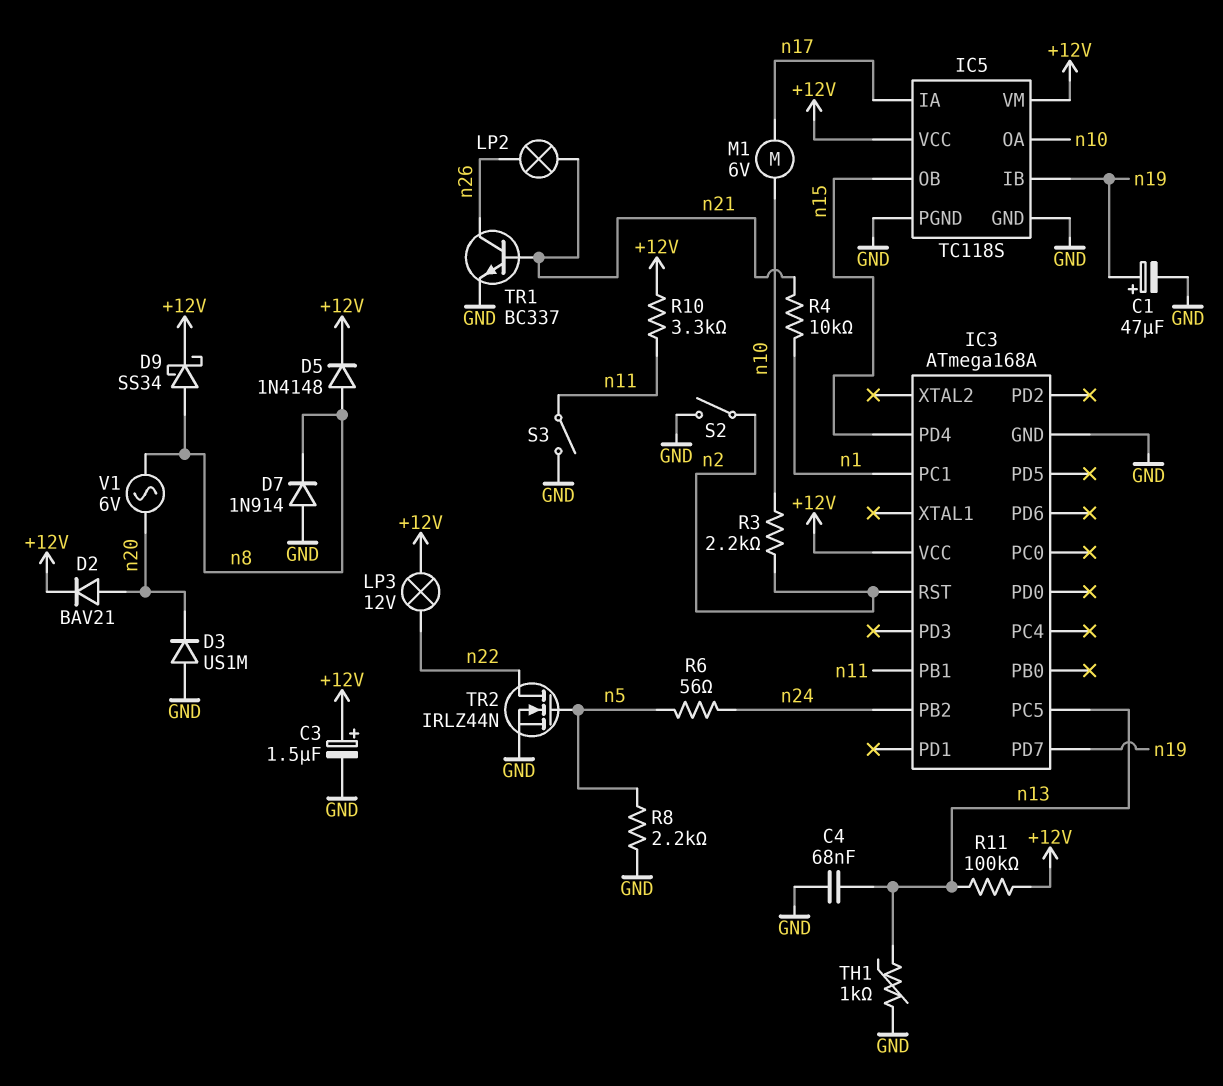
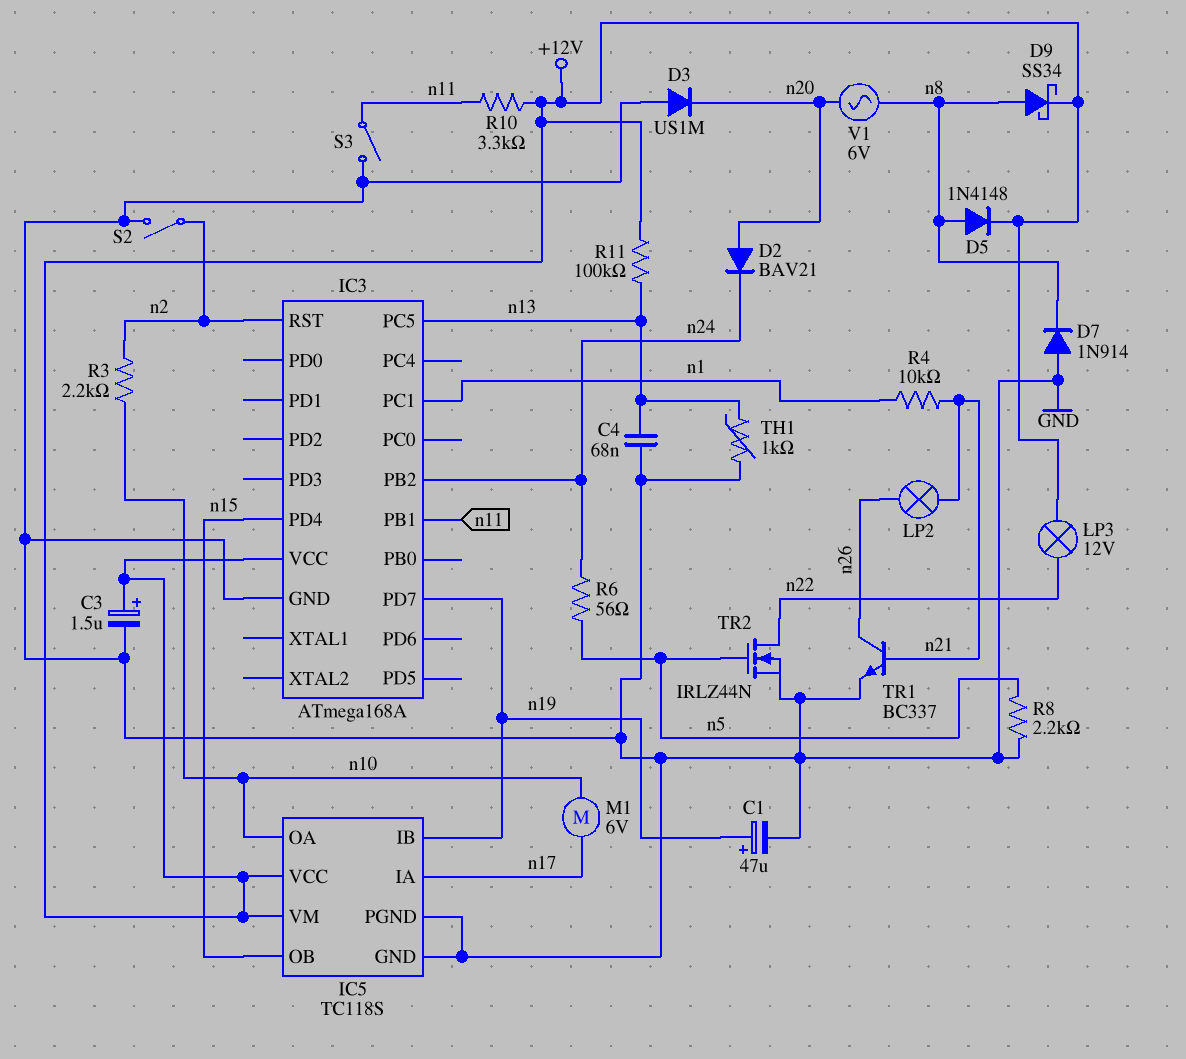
D2: diode BAV21 (A n20, K +12V) -> diode BAV21 (A n20, K n24)

